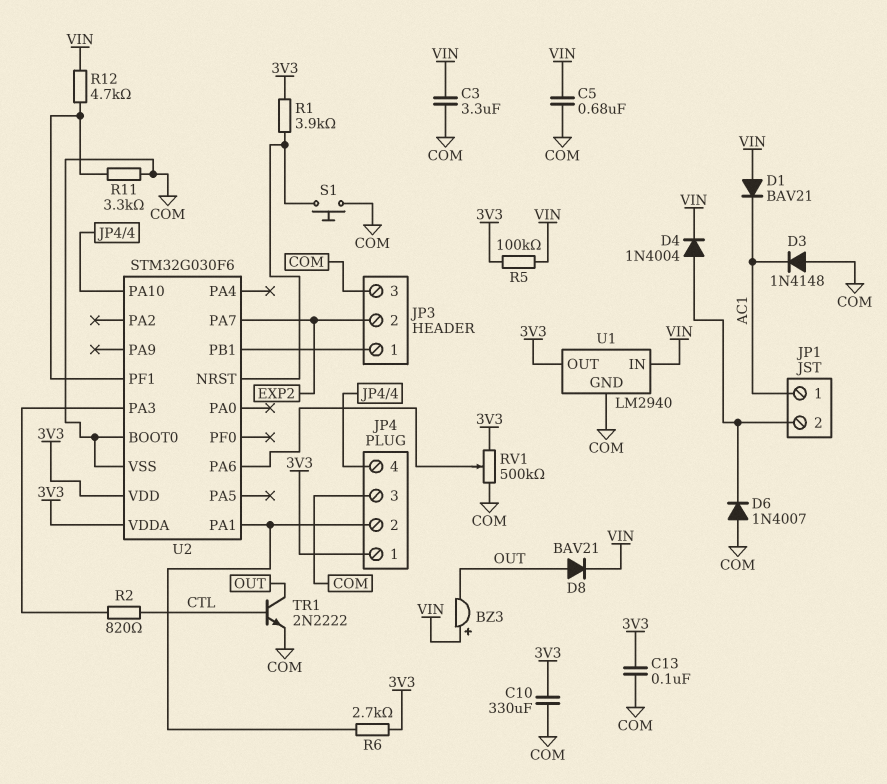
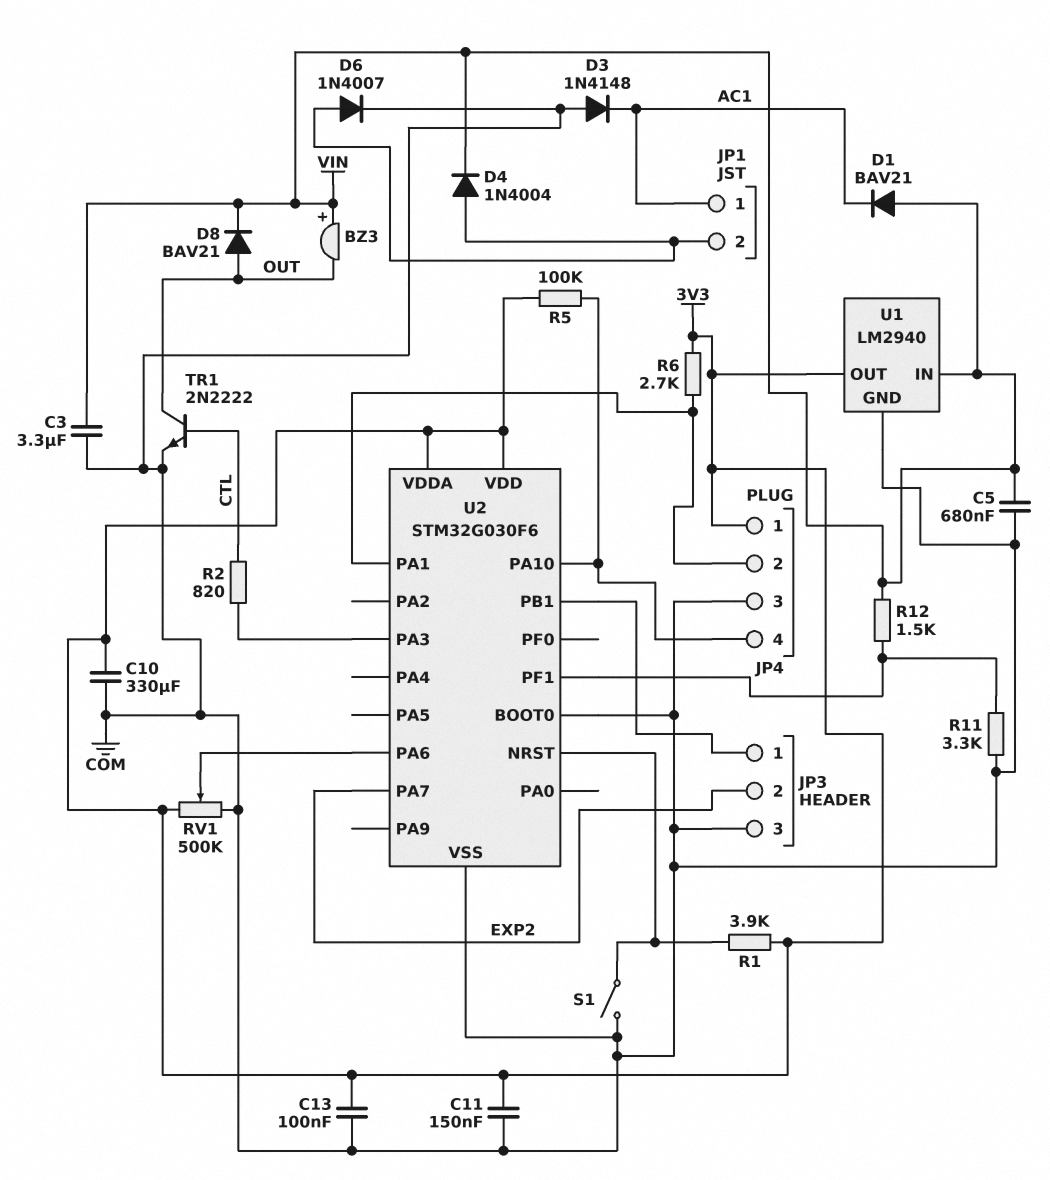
C11: none -> 150nF (3V3, COM)
D6: diode 1N4007 (A COM, K JP1/2) -> diode 1N4007 (A JP1/2, K COM)
R5: 100k (3V3, VIN) -> 100k (3V3, JP4/4)
R12: 4.7k (U2/PF1, VIN) -> 1.5k (U2/PF1, VIN)
S1: button (COM, U2/NRST) -> switch (COM, U2/NRST)

